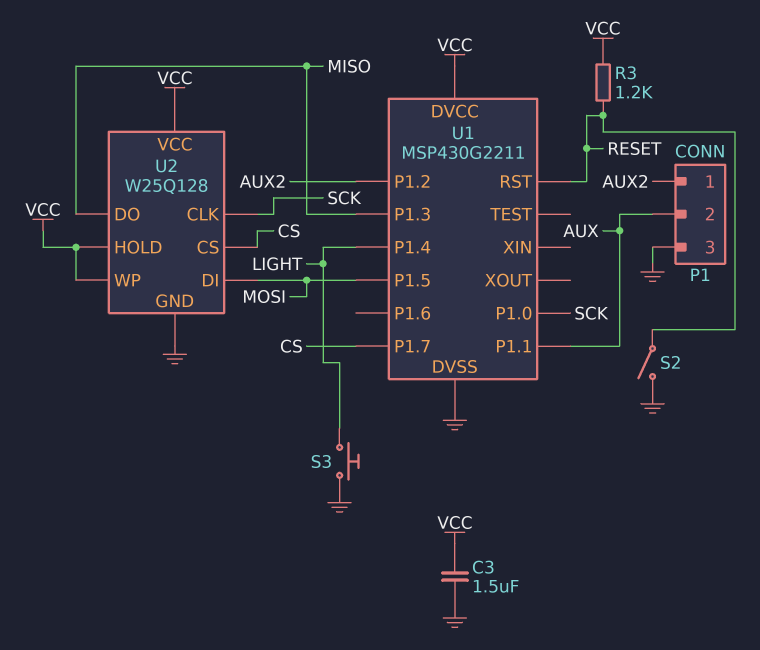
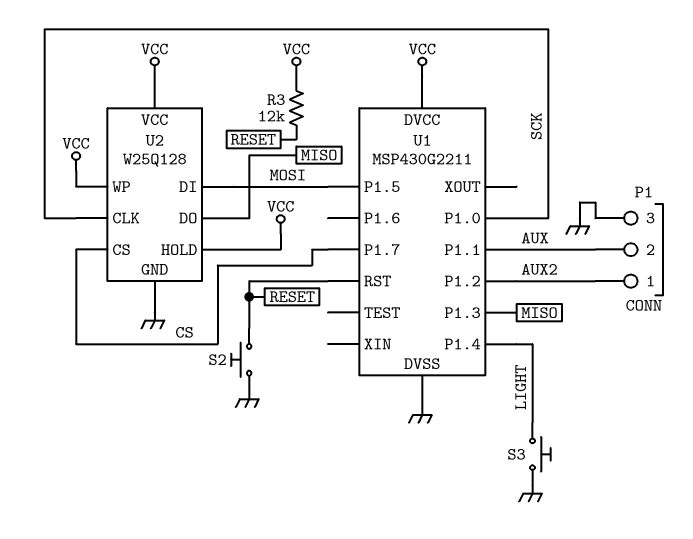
C3: 1.5uF (GND, VCC) -> none
R3: 1.2k (RESET, VCC) -> 12k (RESET, VCC)
S2: switch (GND, RESET) -> button (GND, RESET)

